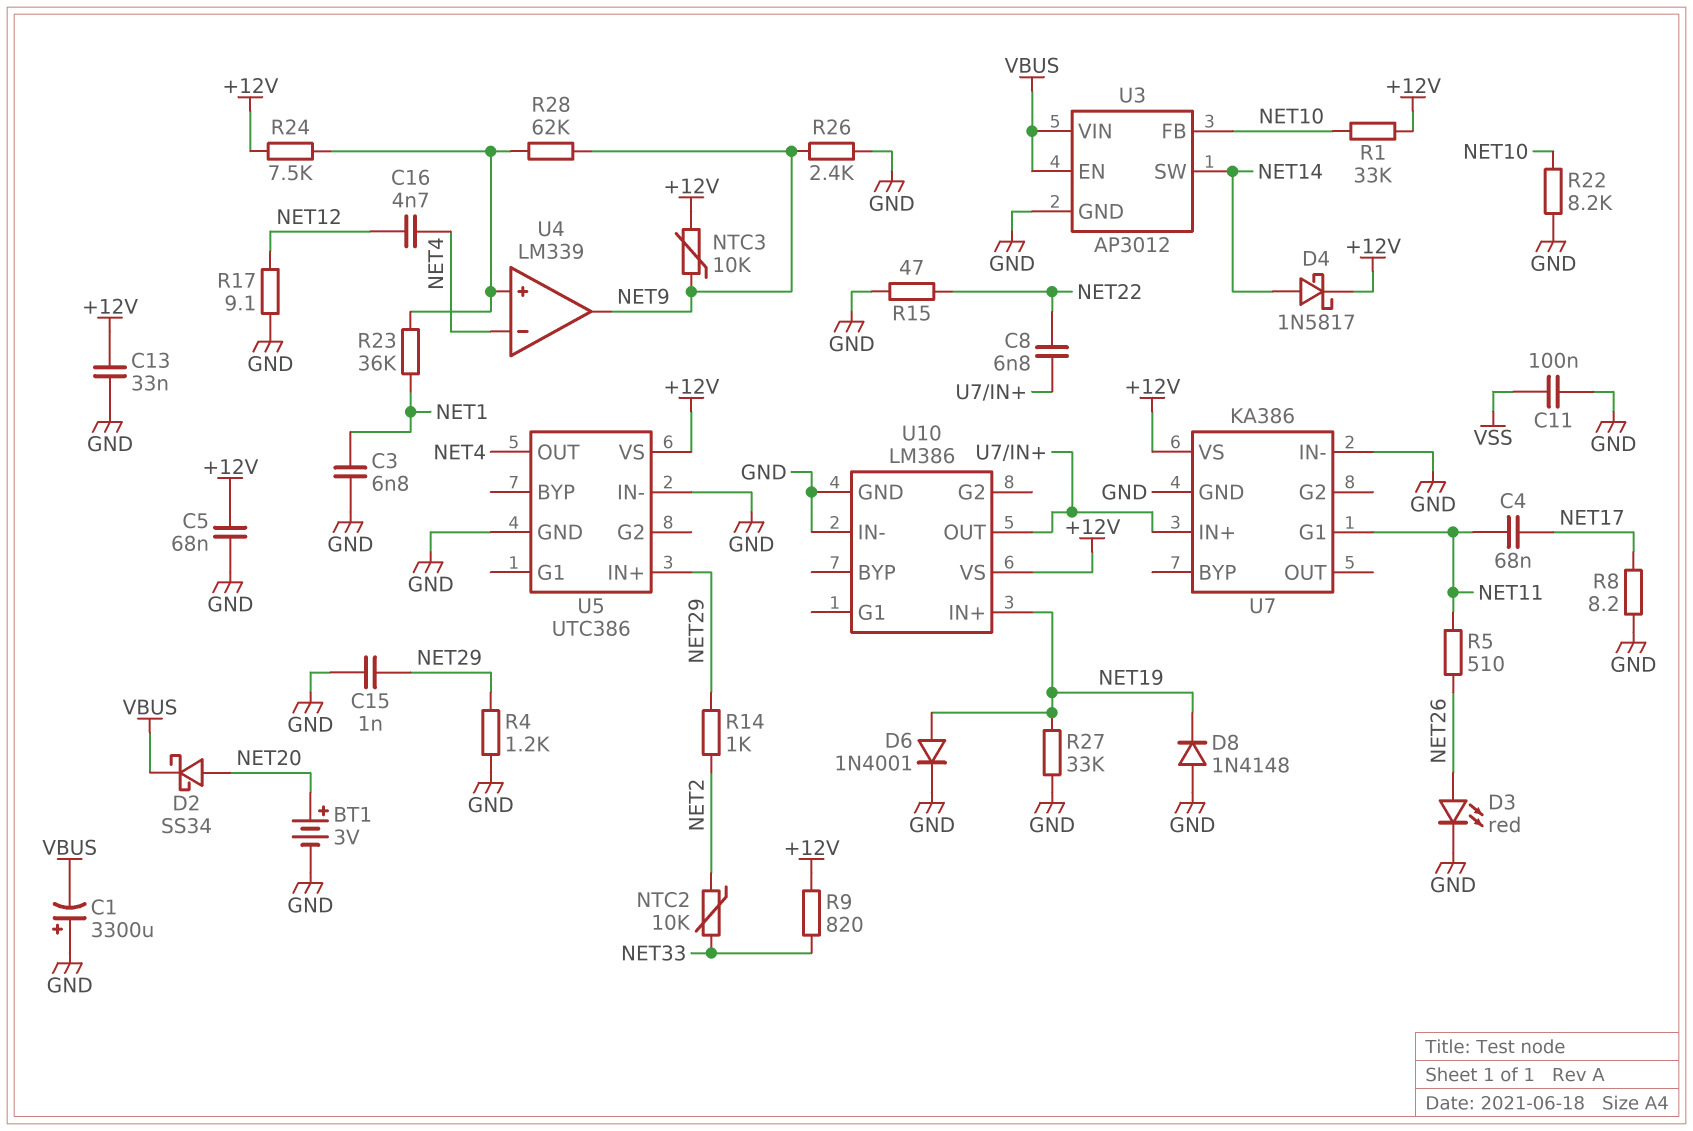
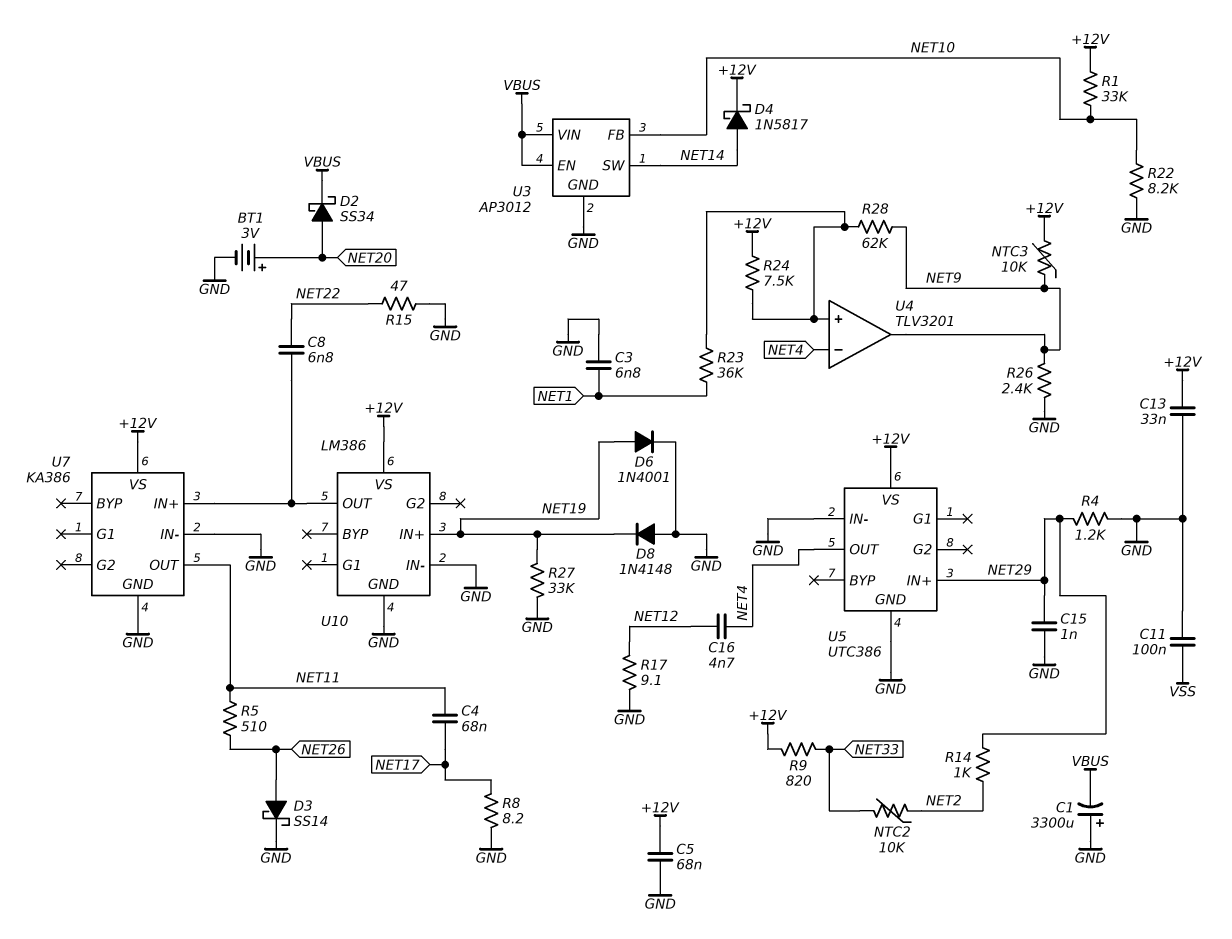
D3: LED red (A NET26, K GND) -> schottky SS14 (A NET26, K GND)
U4: LM339 -> TLV3201
U7 pin G1: NET11 -> none
U7 pin OUT: none -> NET11

